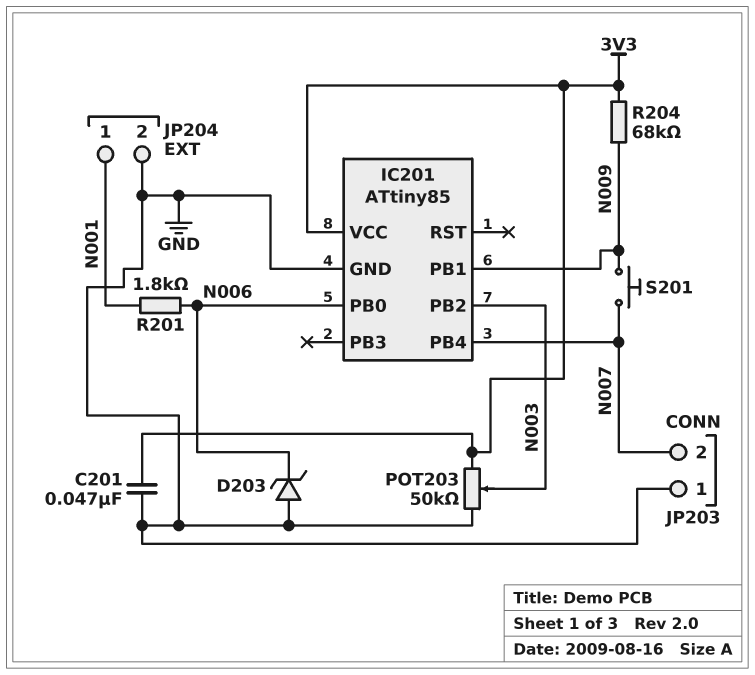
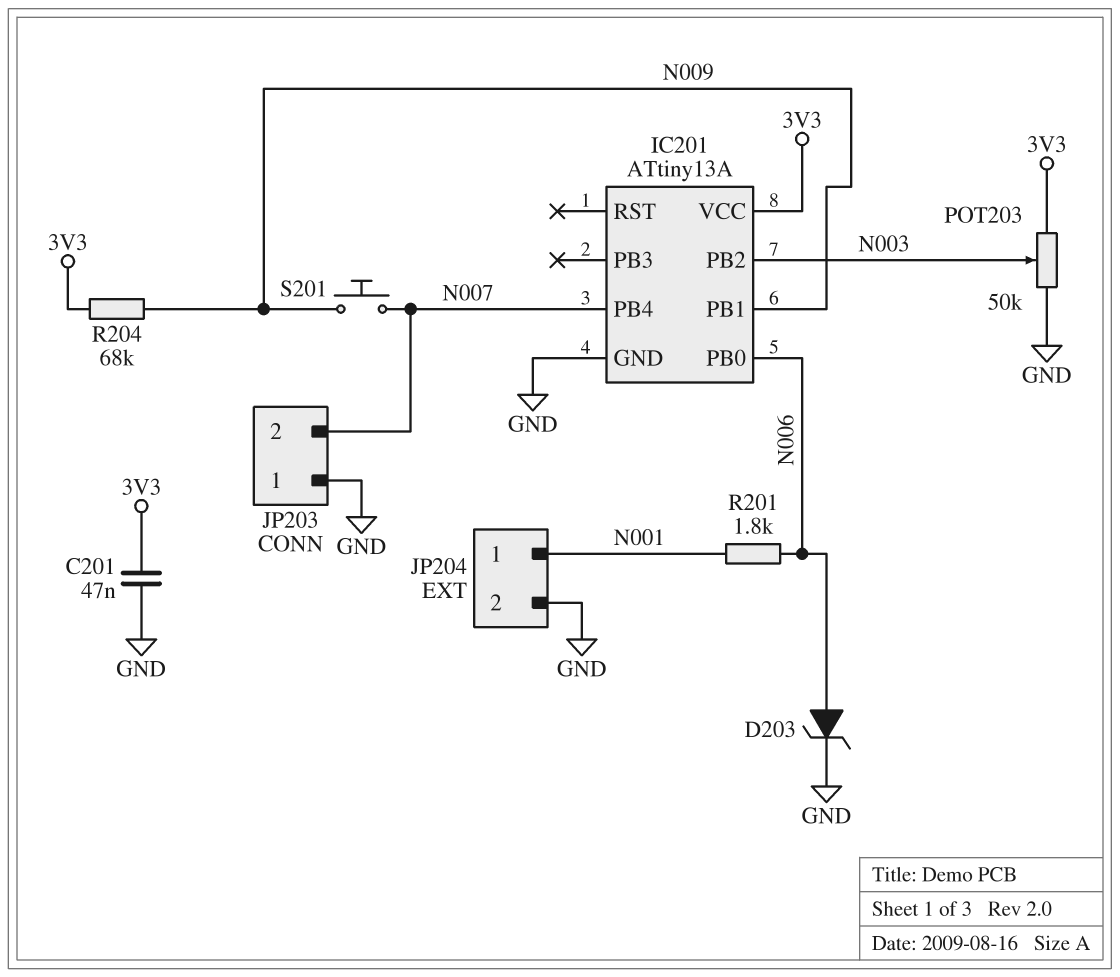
D203: zener (A GND, K N006) -> zener (A N006, K GND)
IC201: ATtiny85 -> ATtiny13A

